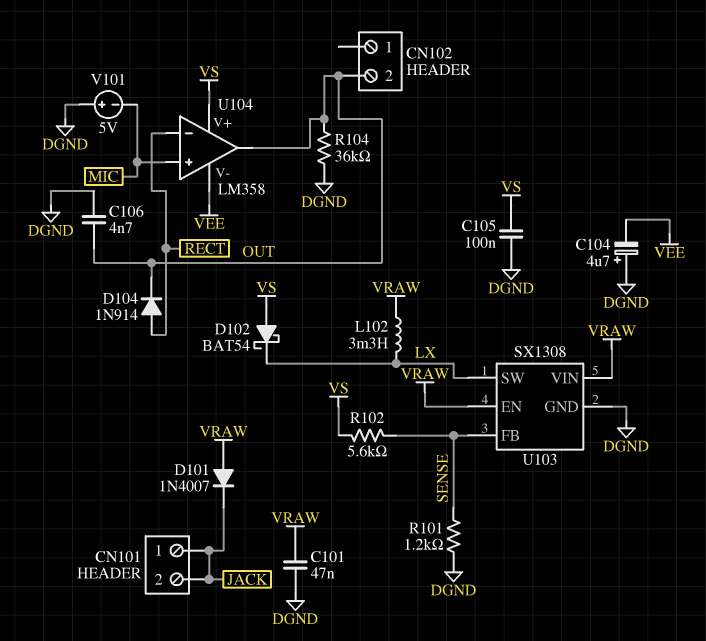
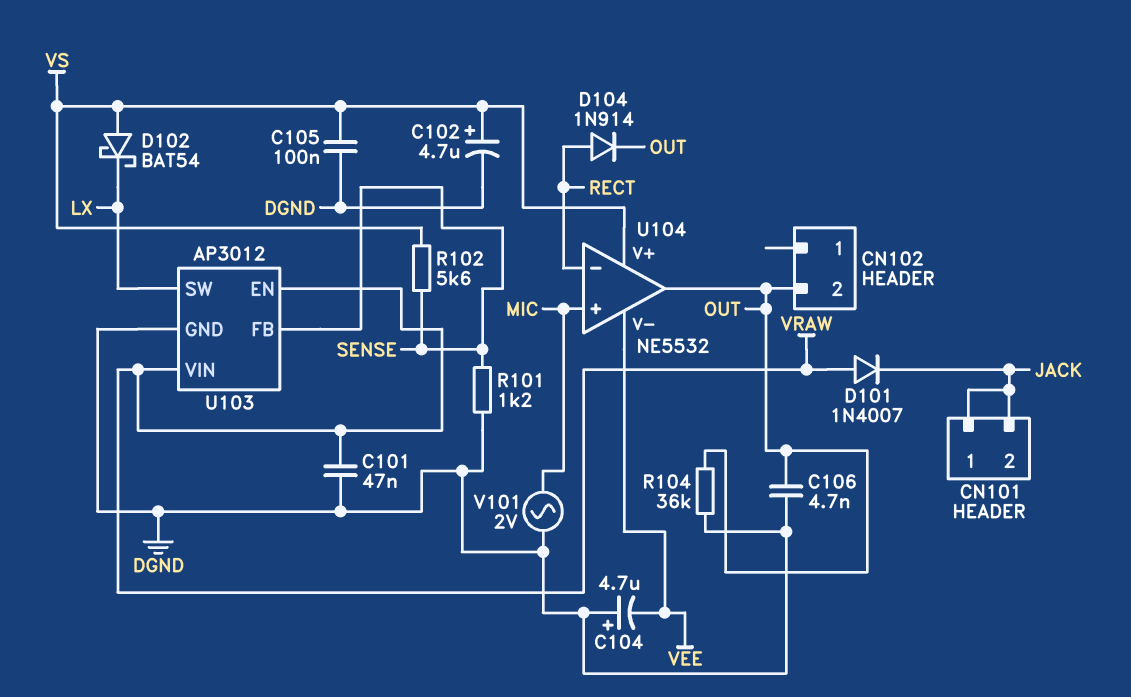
C102: none -> 4.7uF (plus VS, minus DGND)
L102: 3.3mH (LX, VRAW) -> none
U103: SX1308 -> AP3012
U104: LM358 -> NE5532
V101: 5V (plus DGND, minus MIC) -> AC 2V (DGND, MIC)

